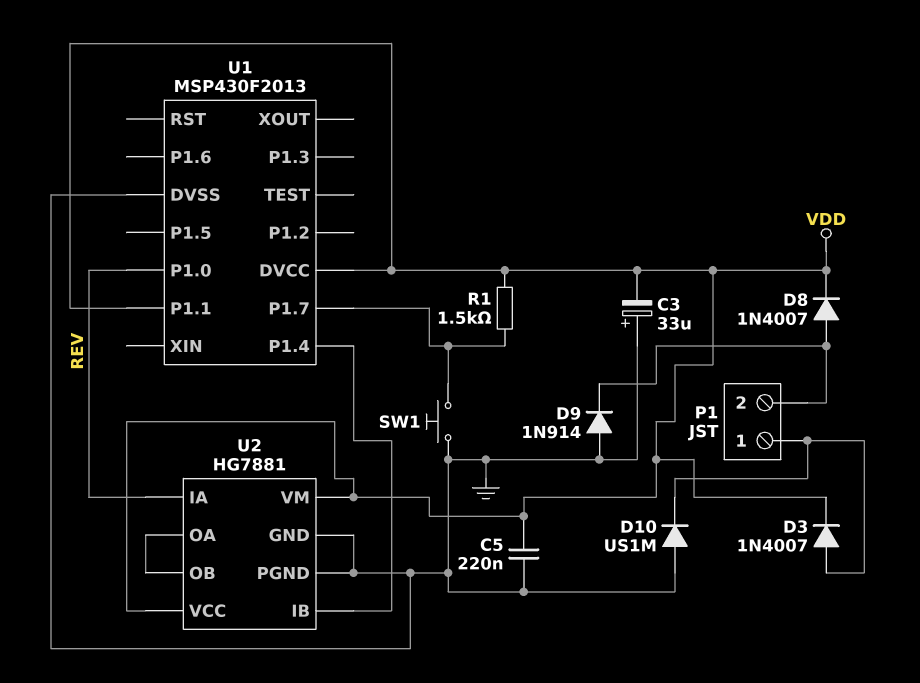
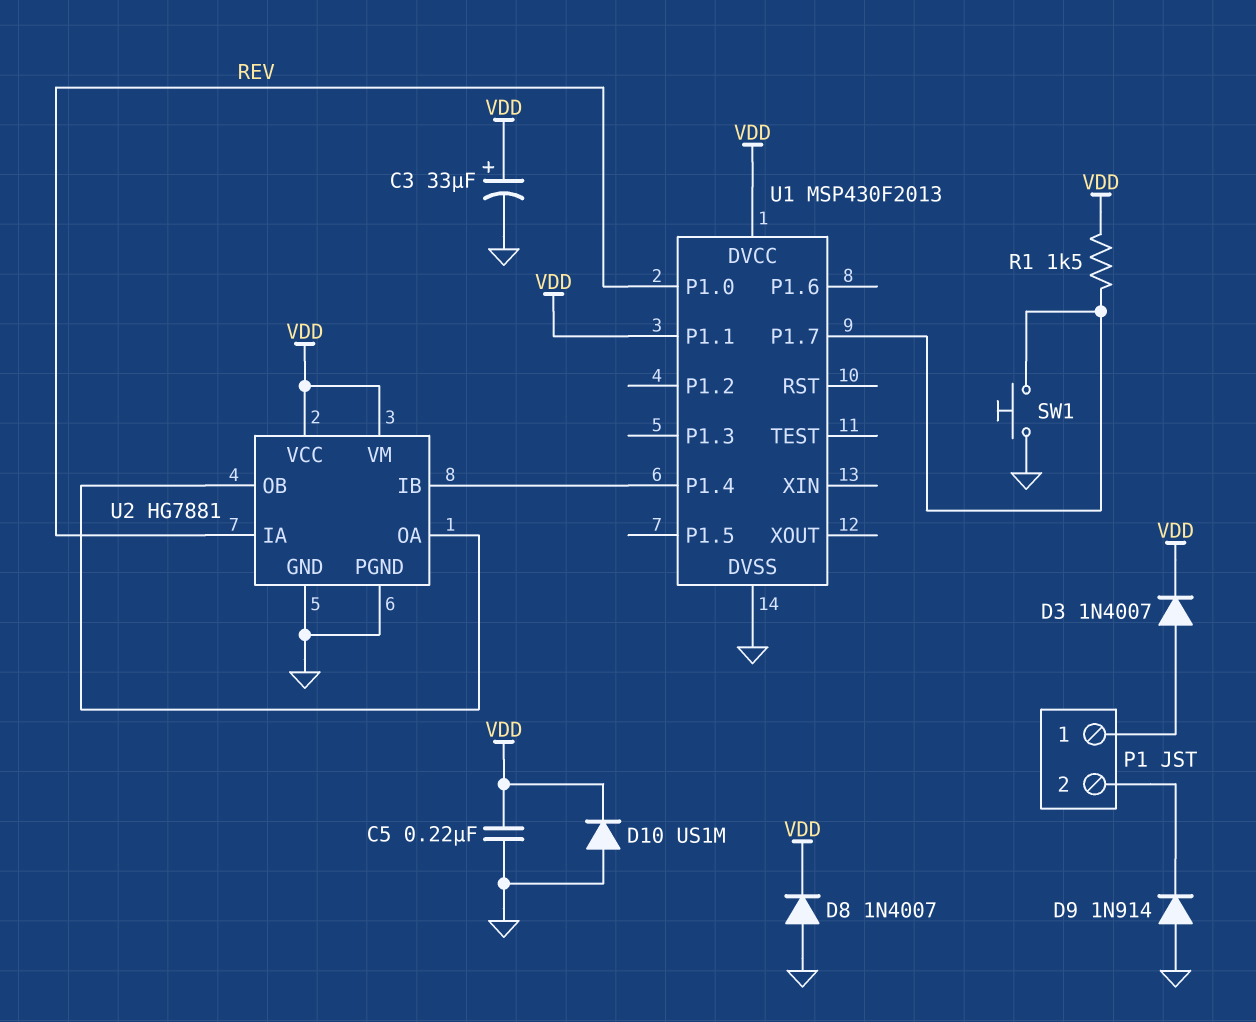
C3: 33uF (plus GND, minus VDD) -> 33uF (plus VDD, minus GND)
D8: diode 1N4007 (A P1/2, K VDD) -> diode 1N4007 (A GND, K VDD)
D10: diode US1M (A GND, K P1/1) -> diode US1M (A GND, K VDD)

